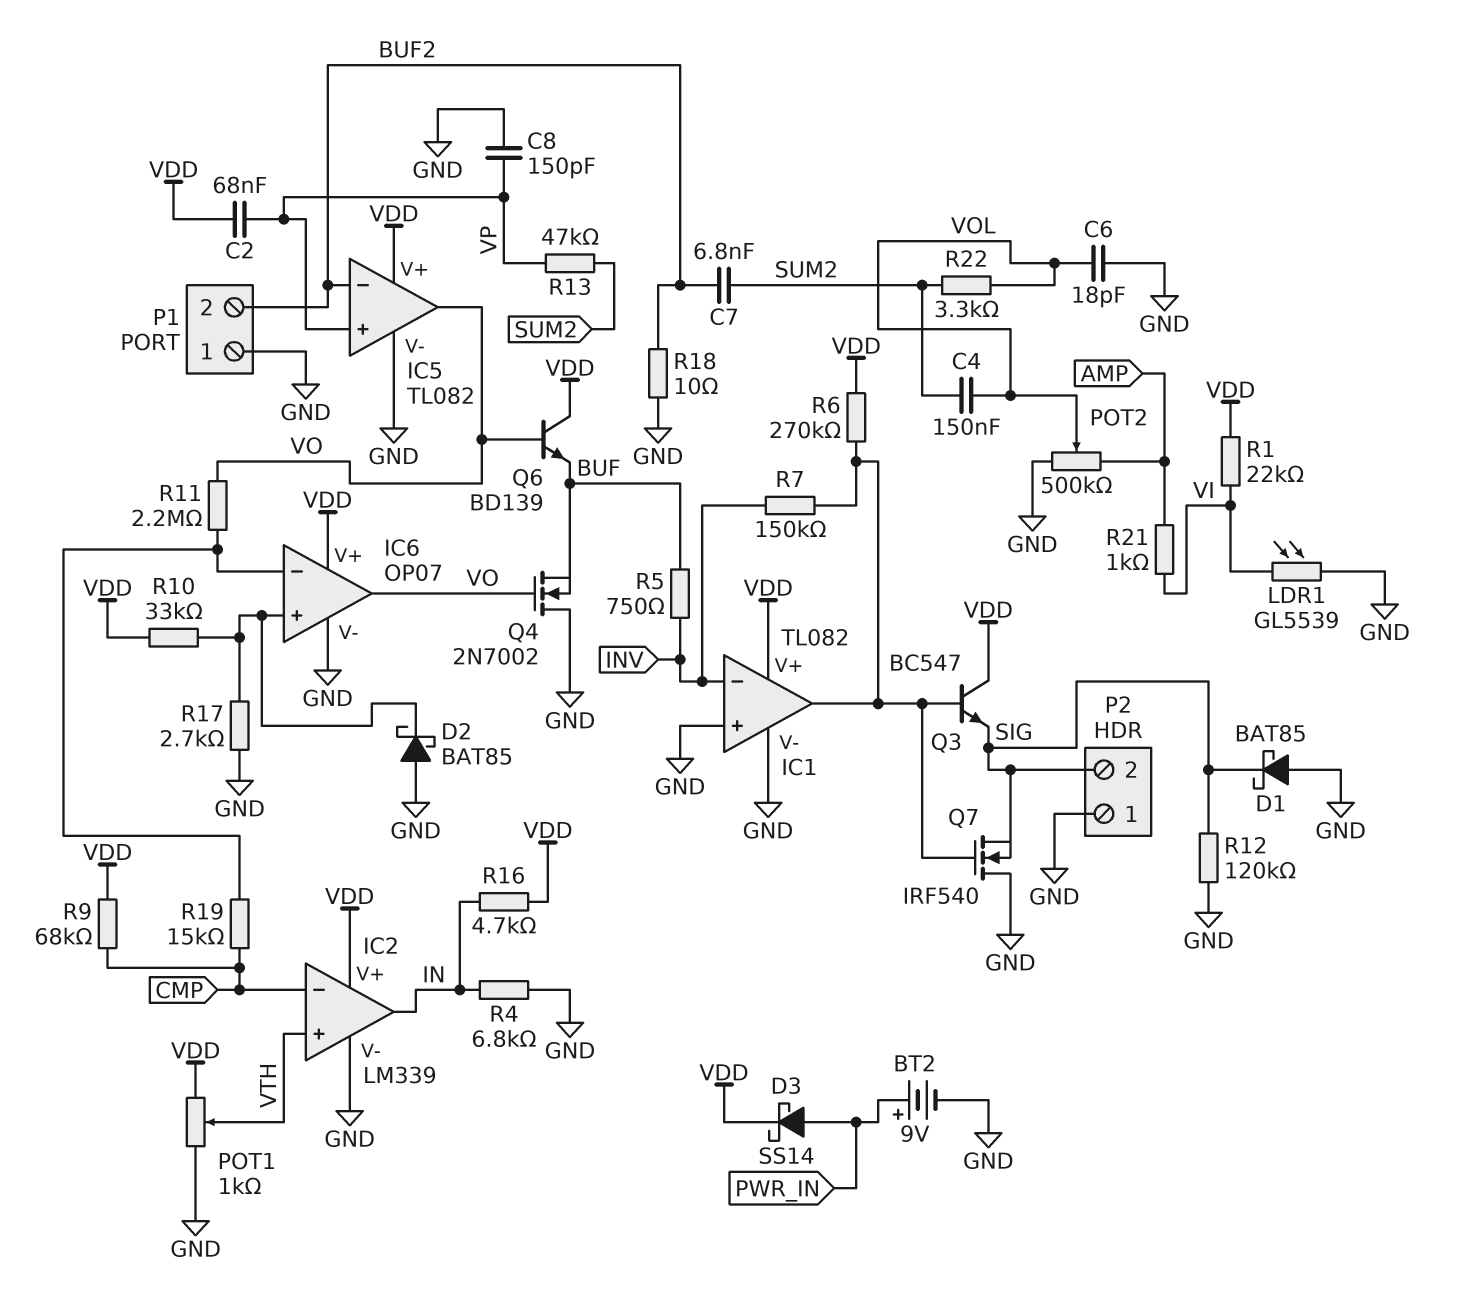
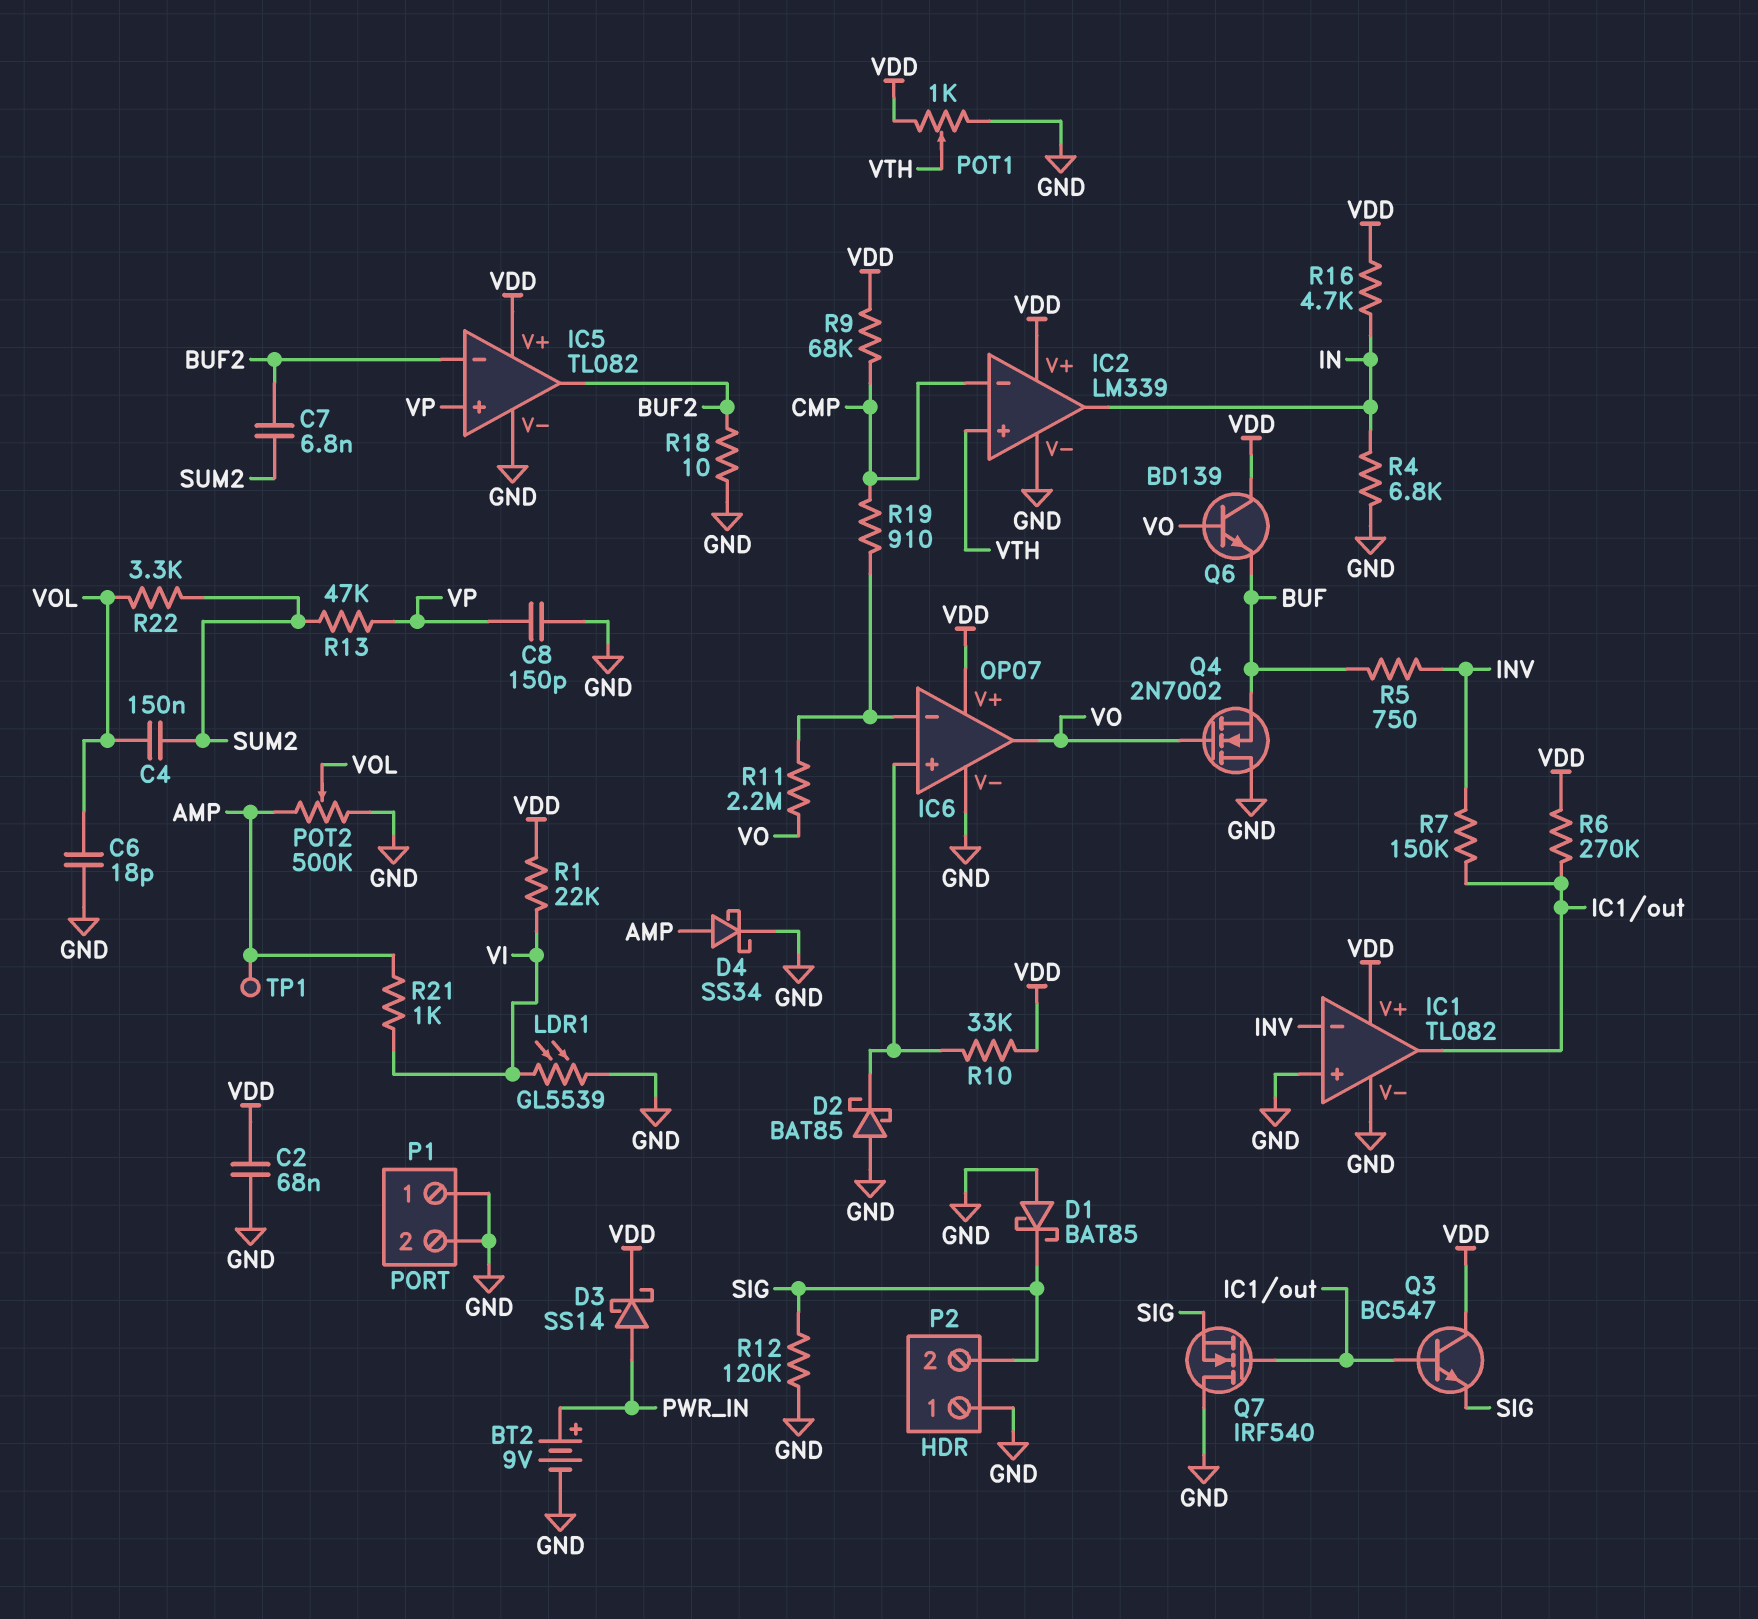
C2: 68nF (VDD, VP) -> 68nF (GND, VDD)
D4: none -> schottky SS34 (A AMP, K GND)
IC5 pin out: VO -> BUF2
P1 pin 2: BUF2 -> GND
R17: 2.7k (GND, IC6/in+) -> none
R19: 15k (CMP, IC6/in-) -> 910 (CMP, IC6/in-)
TP1: none -> test point (AMP)

